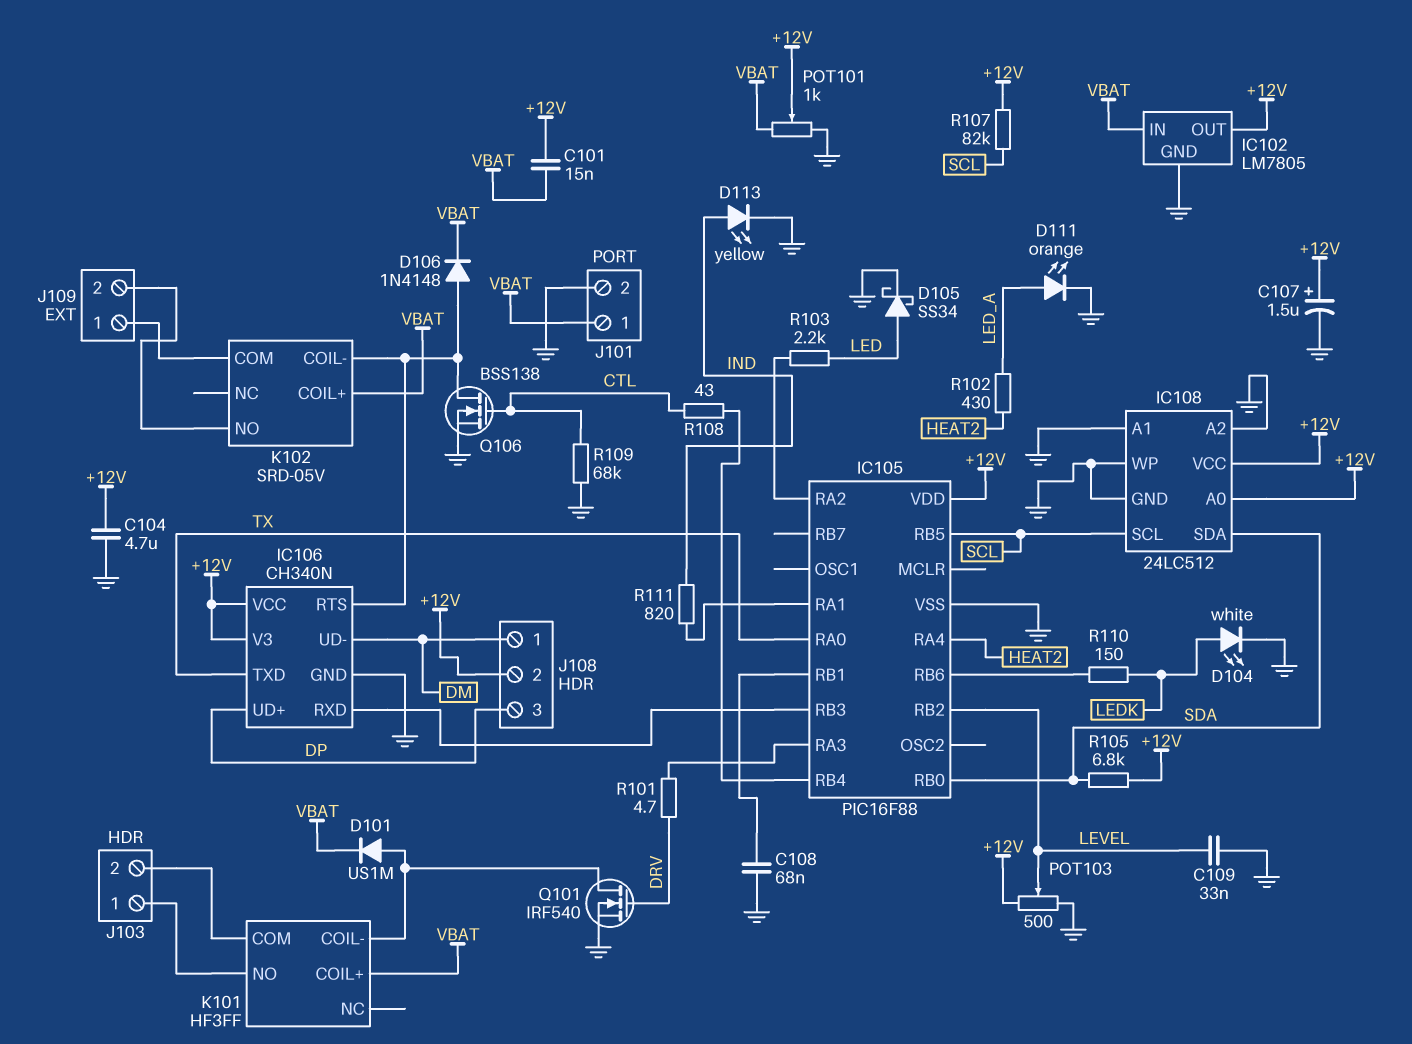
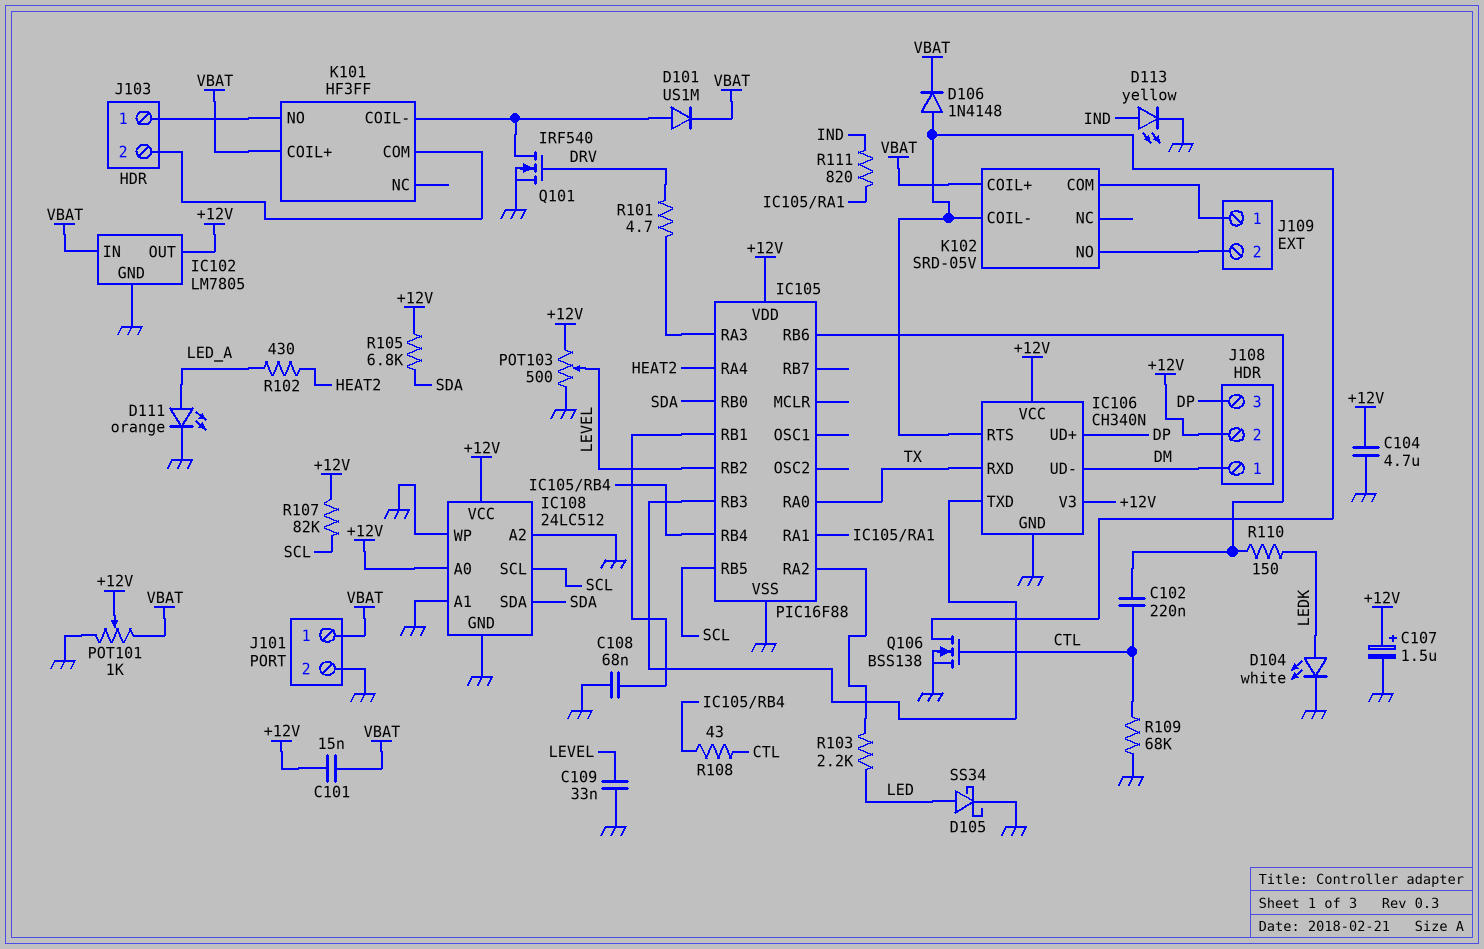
C102: none -> 220nF (CTL, IC105/RB6)
IC106 pin RXD: IC105/RB3 -> TX
IC106 pin TXD: TX -> IC105/RB3

